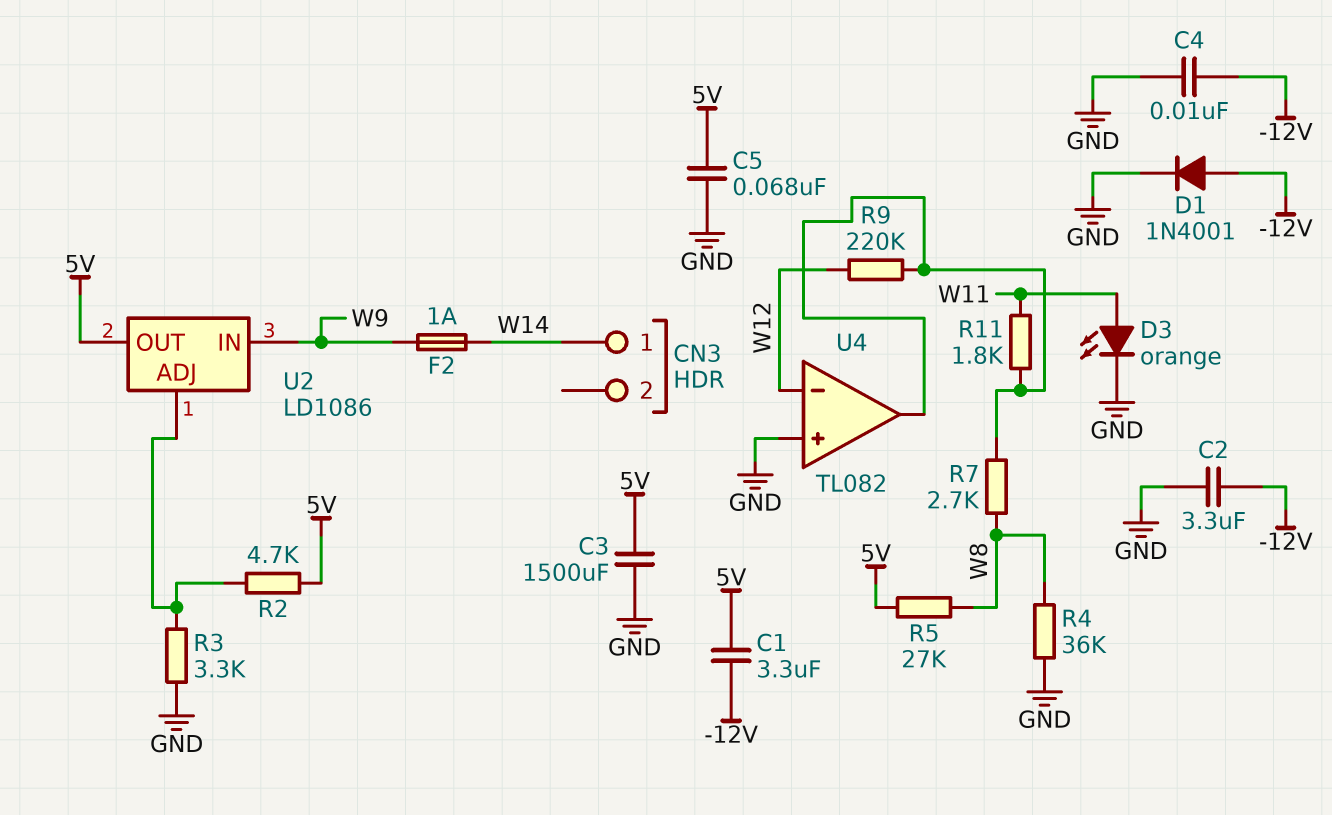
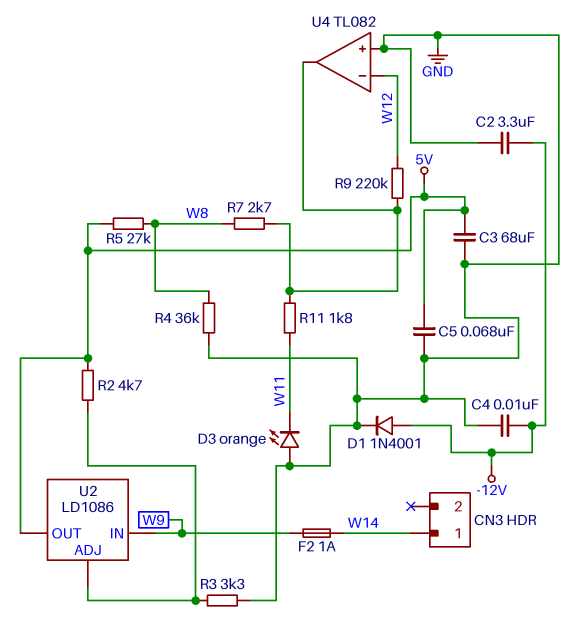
C1: 3.3uF (-12V, 5V) -> none
C3: 1500uF (5V, GND) -> 68uF (5V, GND)
D3: LED orange (A W11, K GND) -> LED orange (A GND, K W11)

